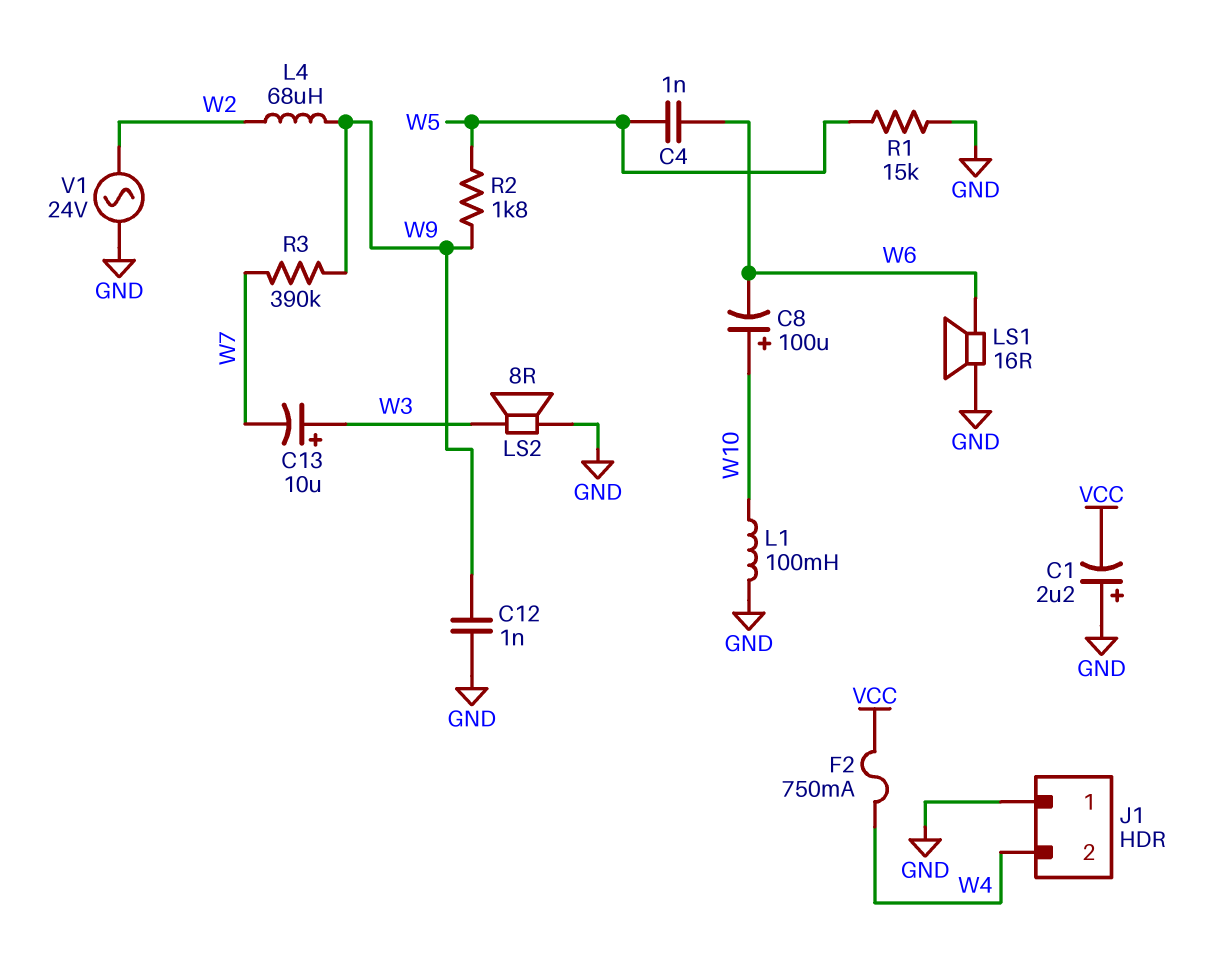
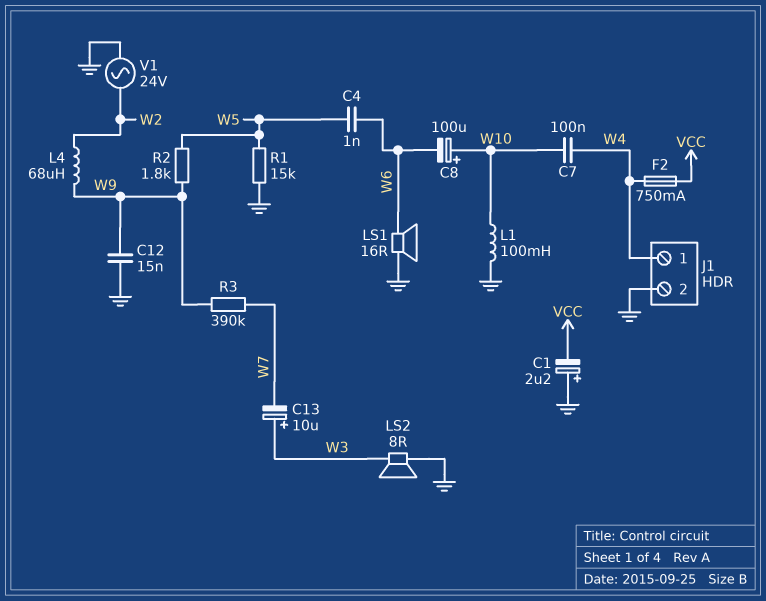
C7: none -> 100nF (W4, W10)
C12: 1nF (GND, W9) -> 15nF (GND, W9)
J1 pin 1: GND -> W4
J1 pin 2: W4 -> GND

